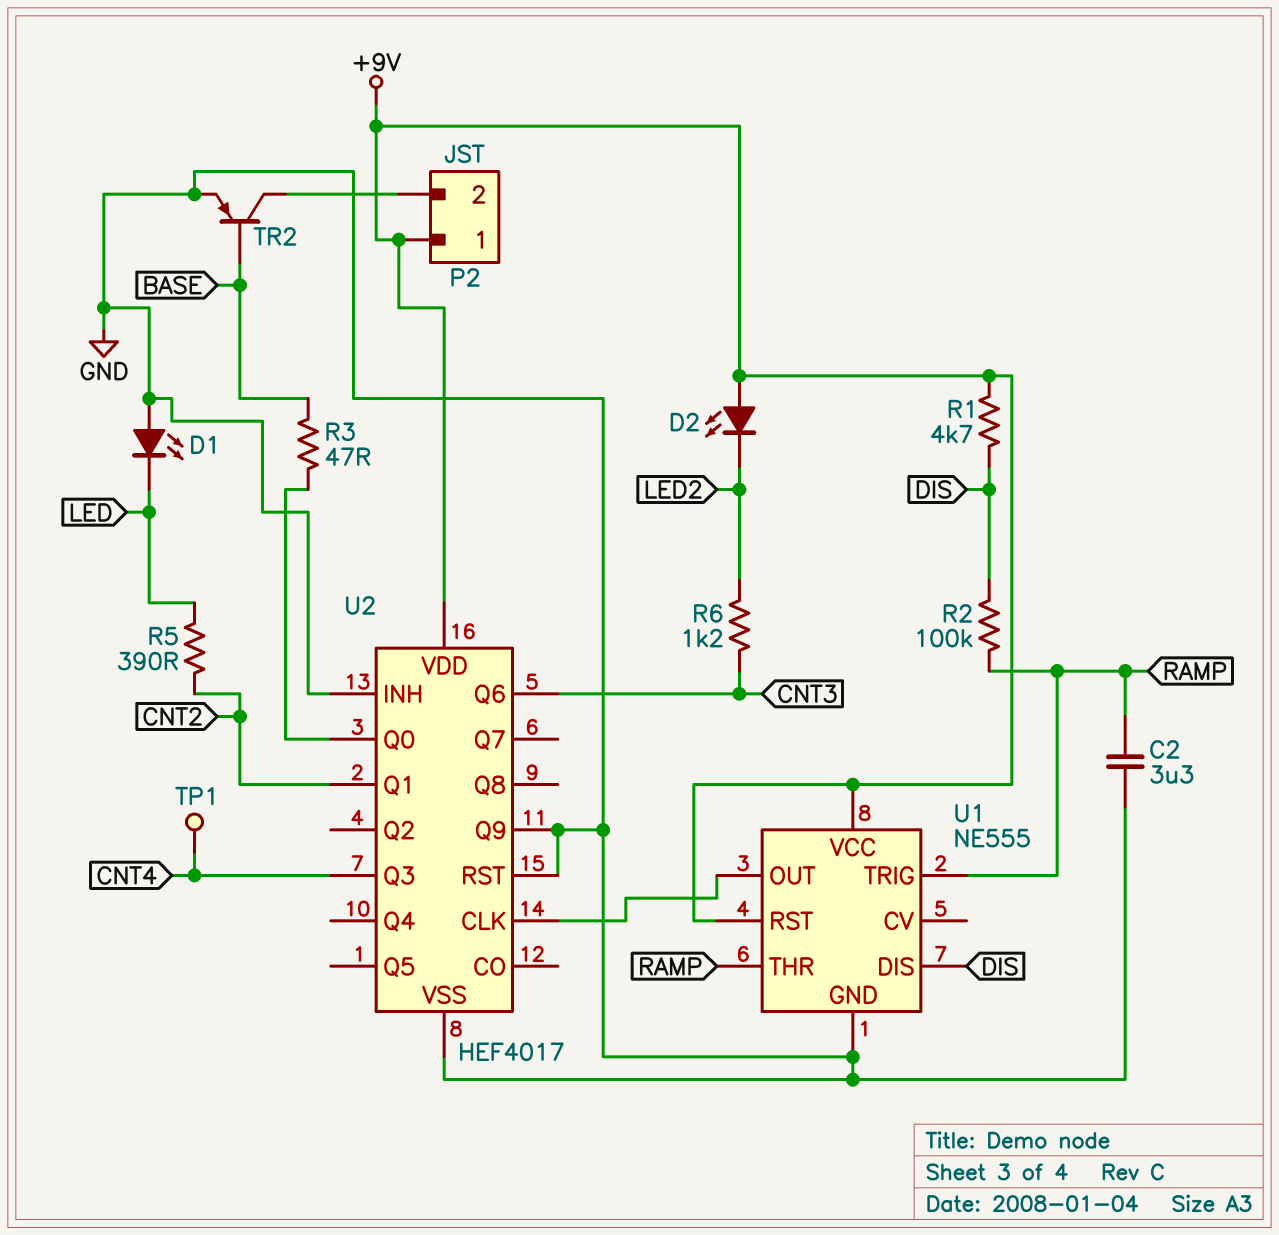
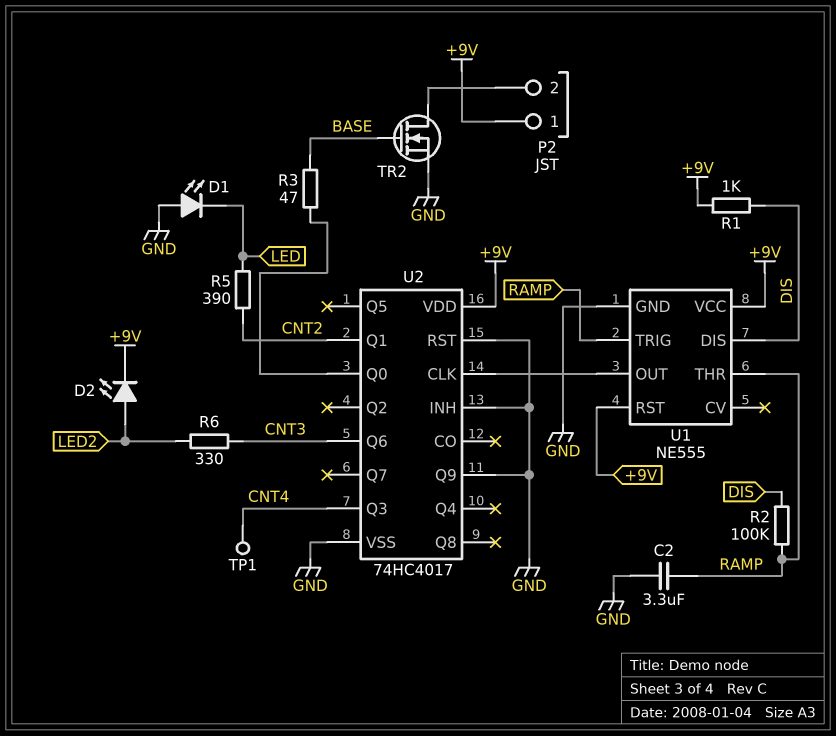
D2: LED (A +9V, K LED2) -> LED (A LED2, K +9V)
R1: 4.7k (+9V, DIS) -> 1k (+9V, DIS)
R6: 1.2k (CNT3, LED2) -> 330 (CNT3, LED2)
TR2: PNP (B BASE, C P2/2, E GND) -> NMOS (G BASE, D P2/2, S GND)
U2: HEF4017 -> 74HC4017

